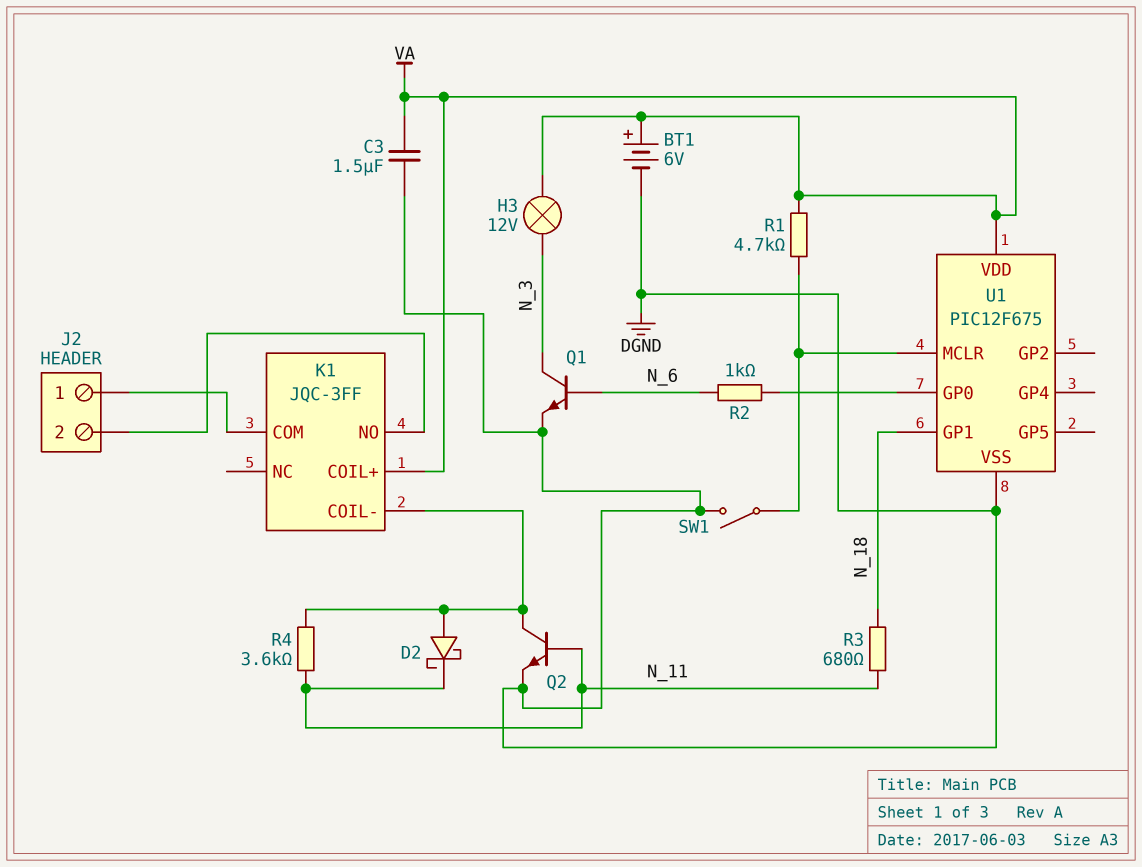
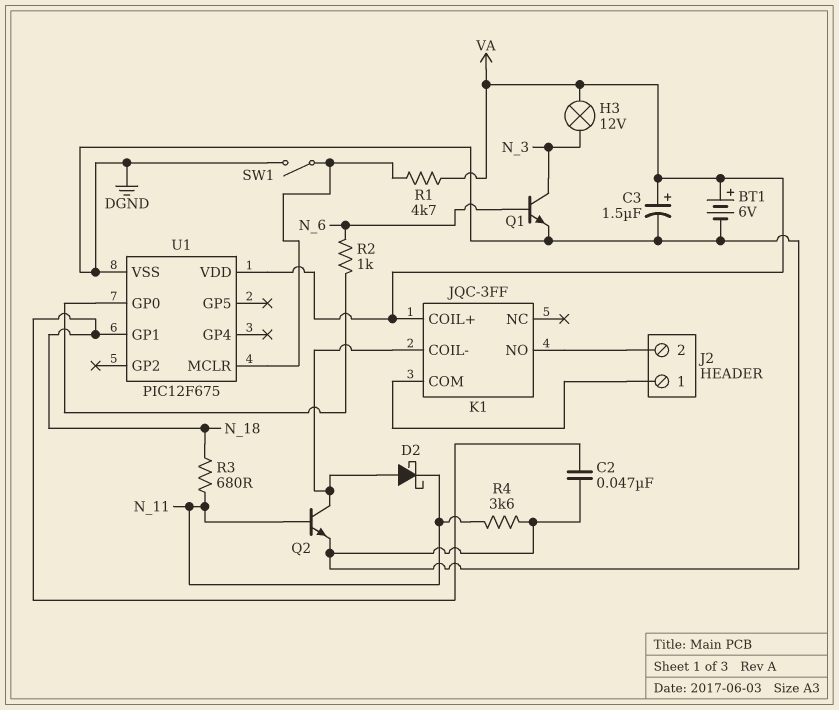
C2: none -> 47nF (DGND, N_18)
C3: 1.5uF (DGND, VA) -> 1.5uF (plus VA, minus DGND)
R4: 3.6k (K1/COIL-, N_11) -> 3.6k (DGND, N_11)

